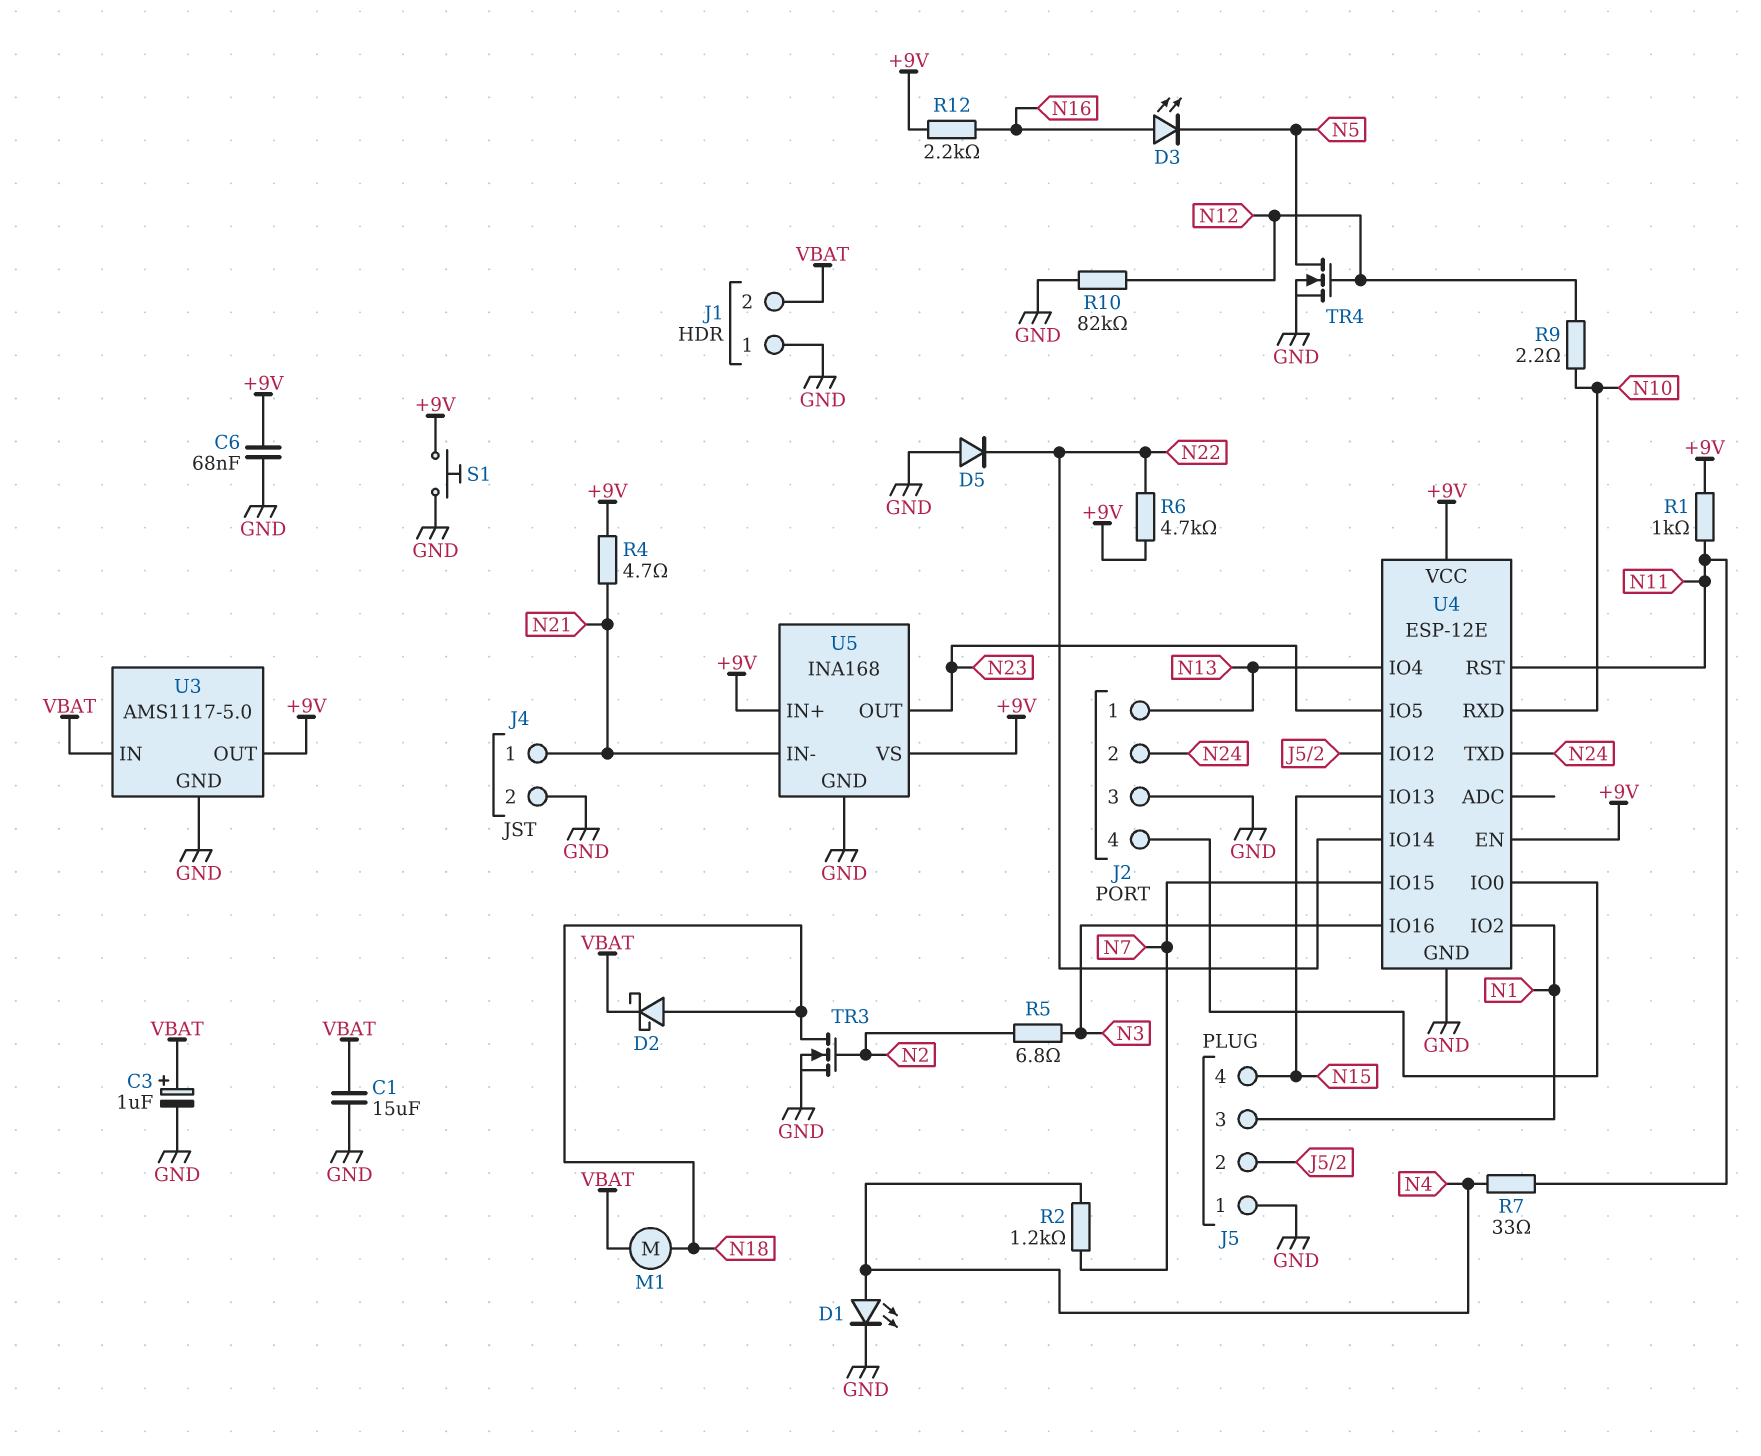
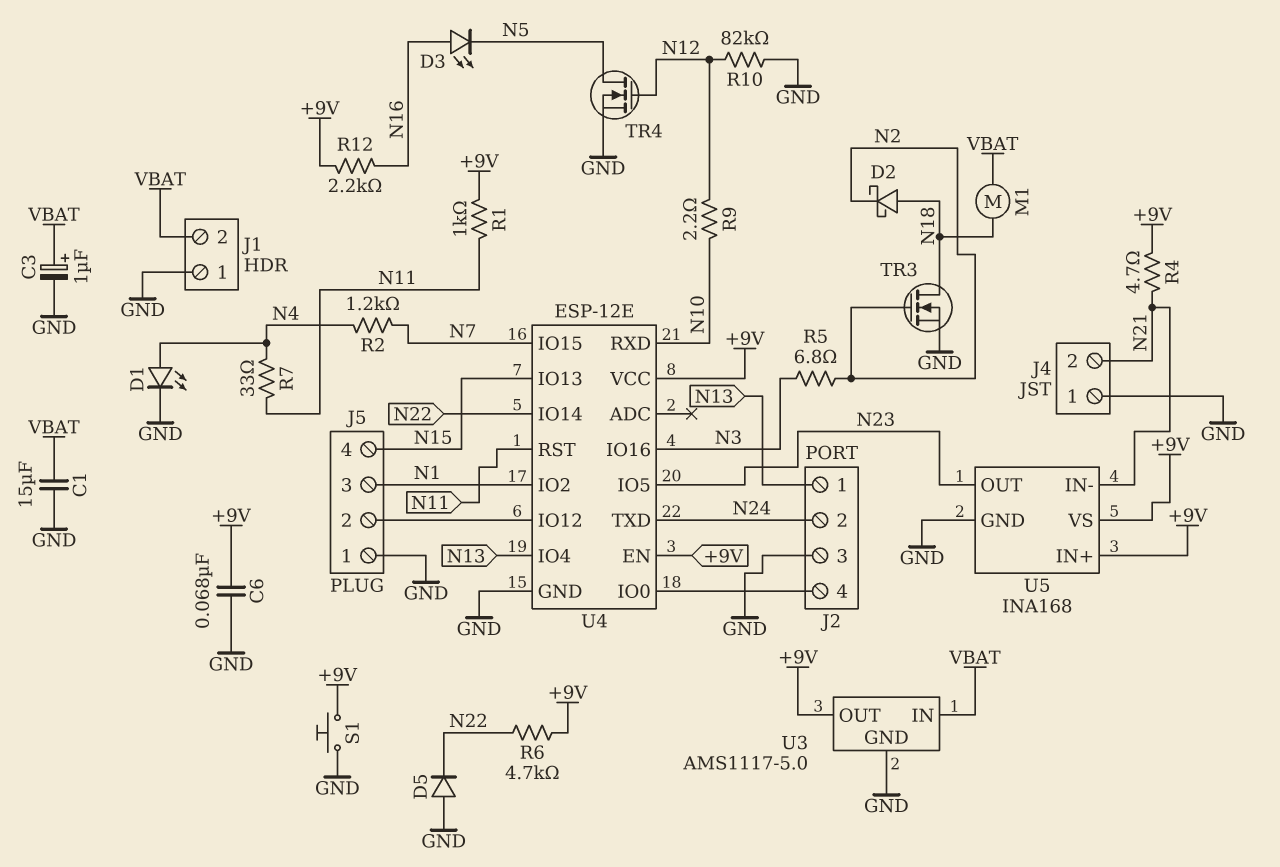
D2: schottky (A N18, K VBAT) -> schottky (A N18, K N2)
J4 pin 1: N21 -> GND
J4 pin 2: GND -> N21

